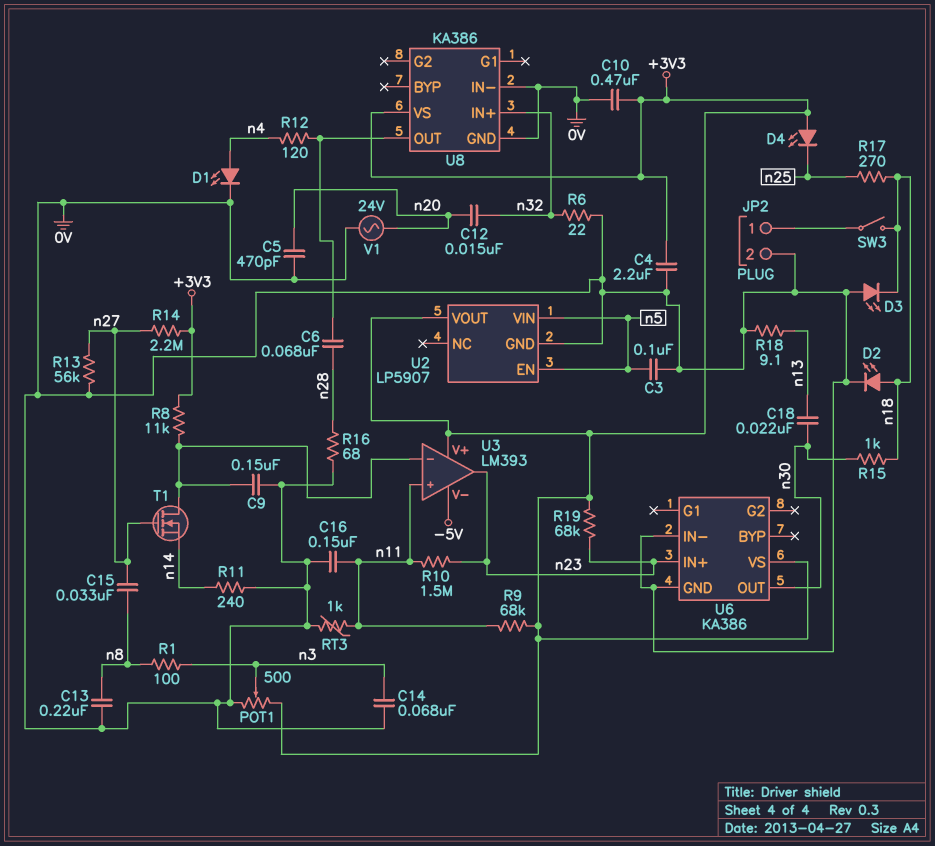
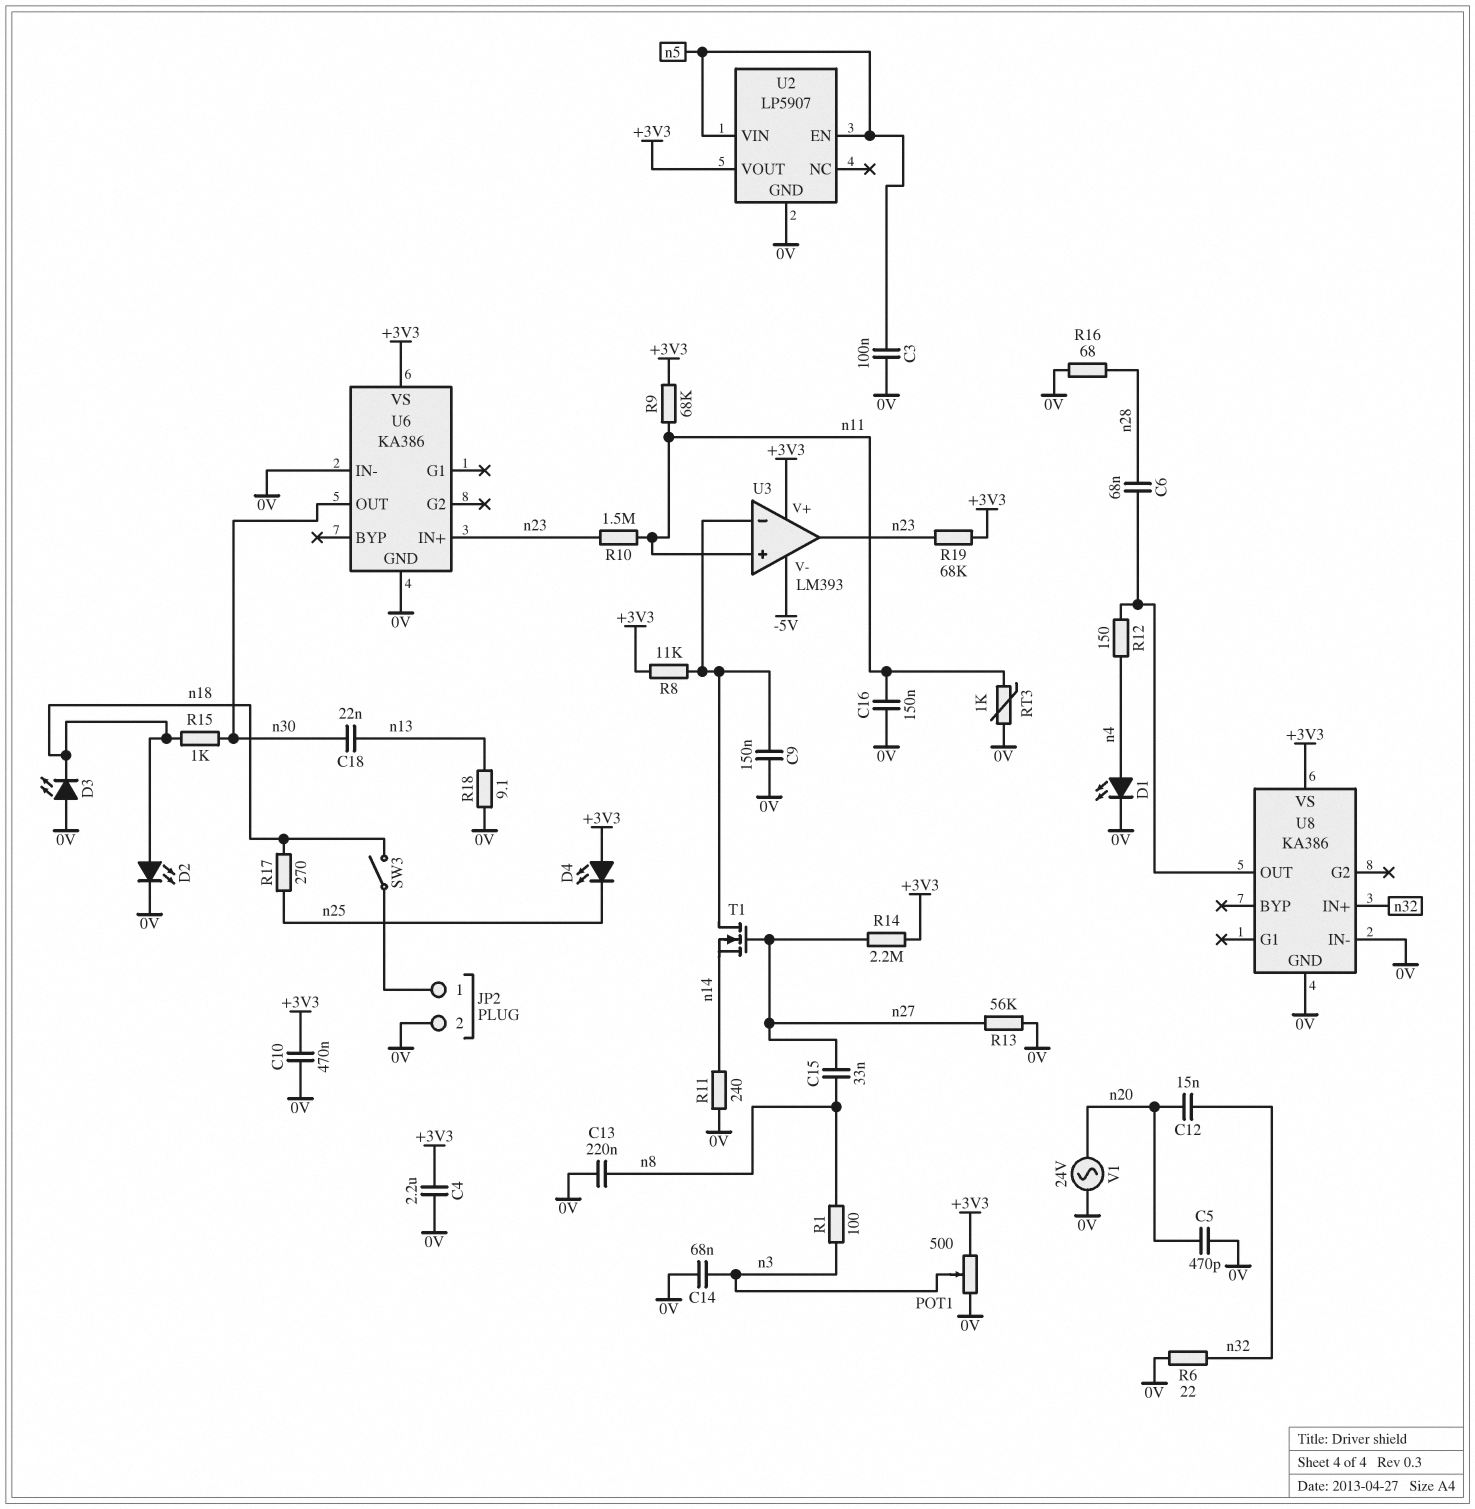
R12: 120 (U8/OUT, n4) -> 150 (U8/OUT, n4)

